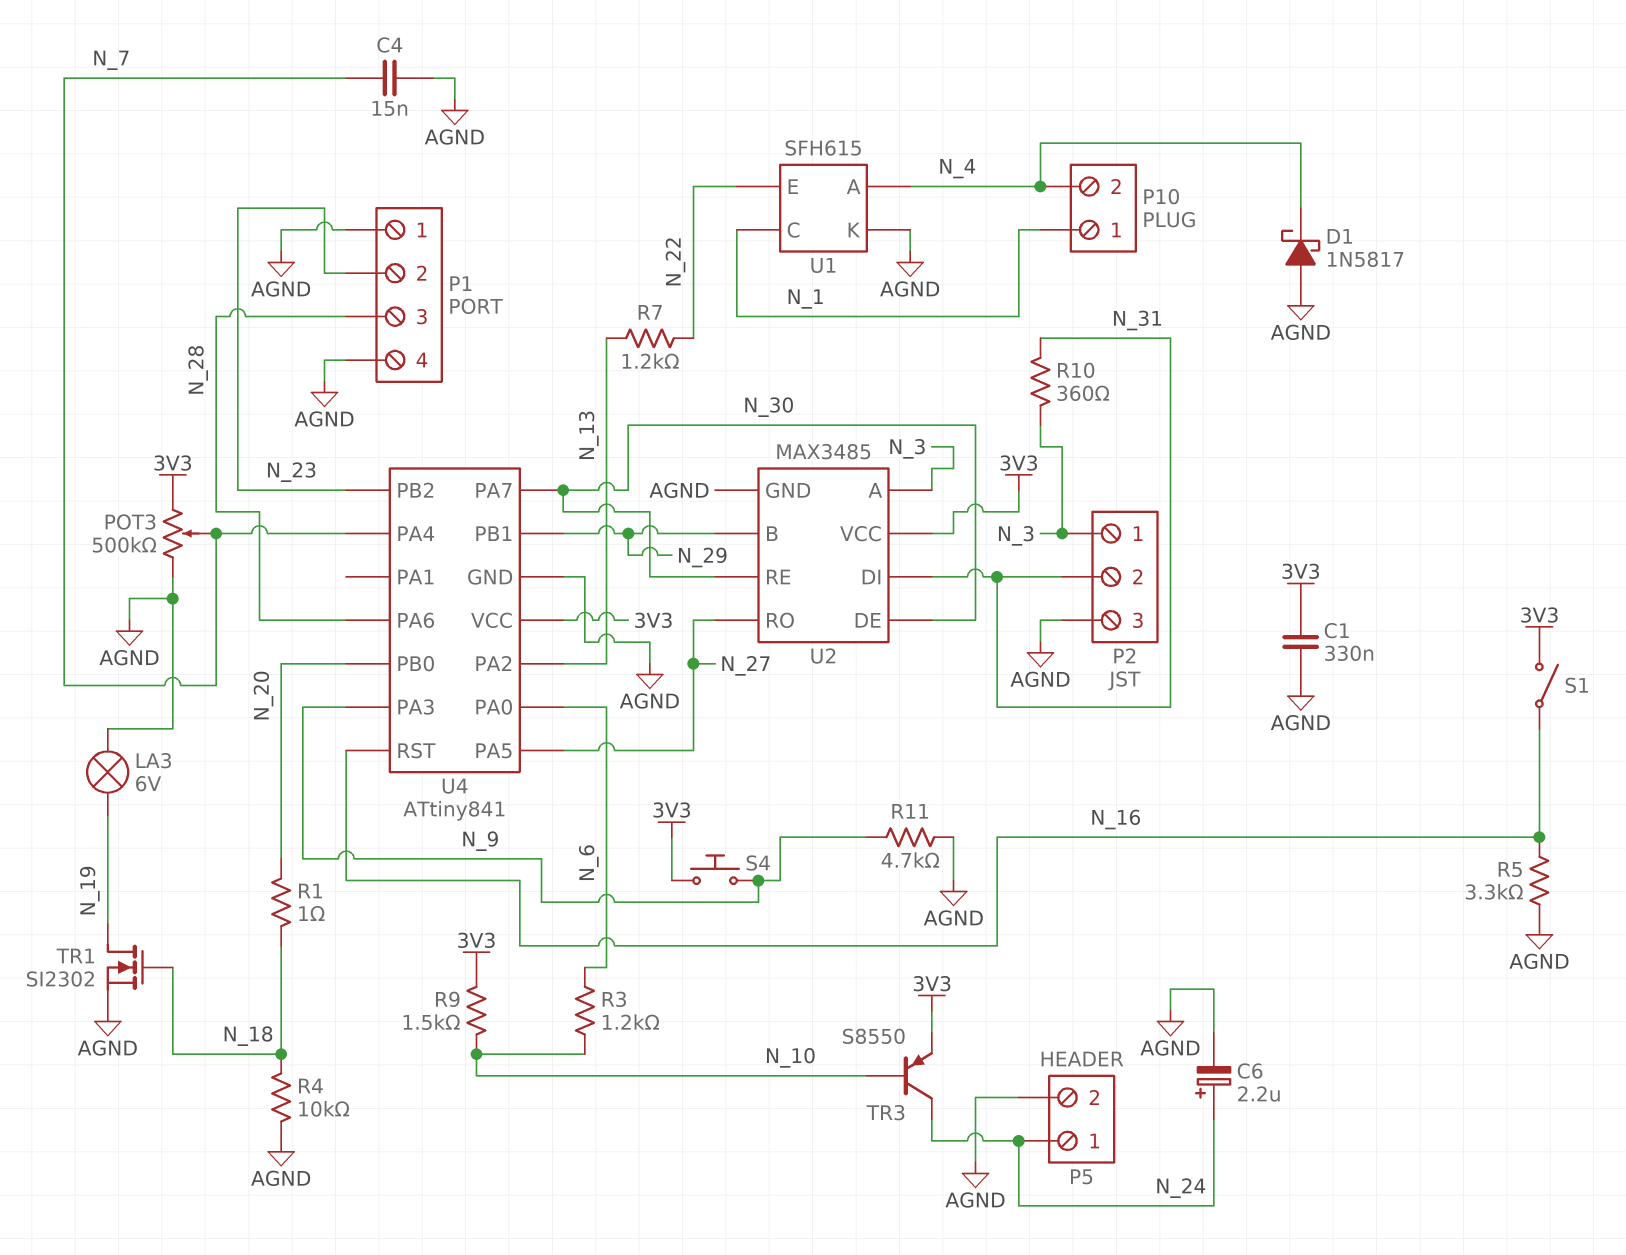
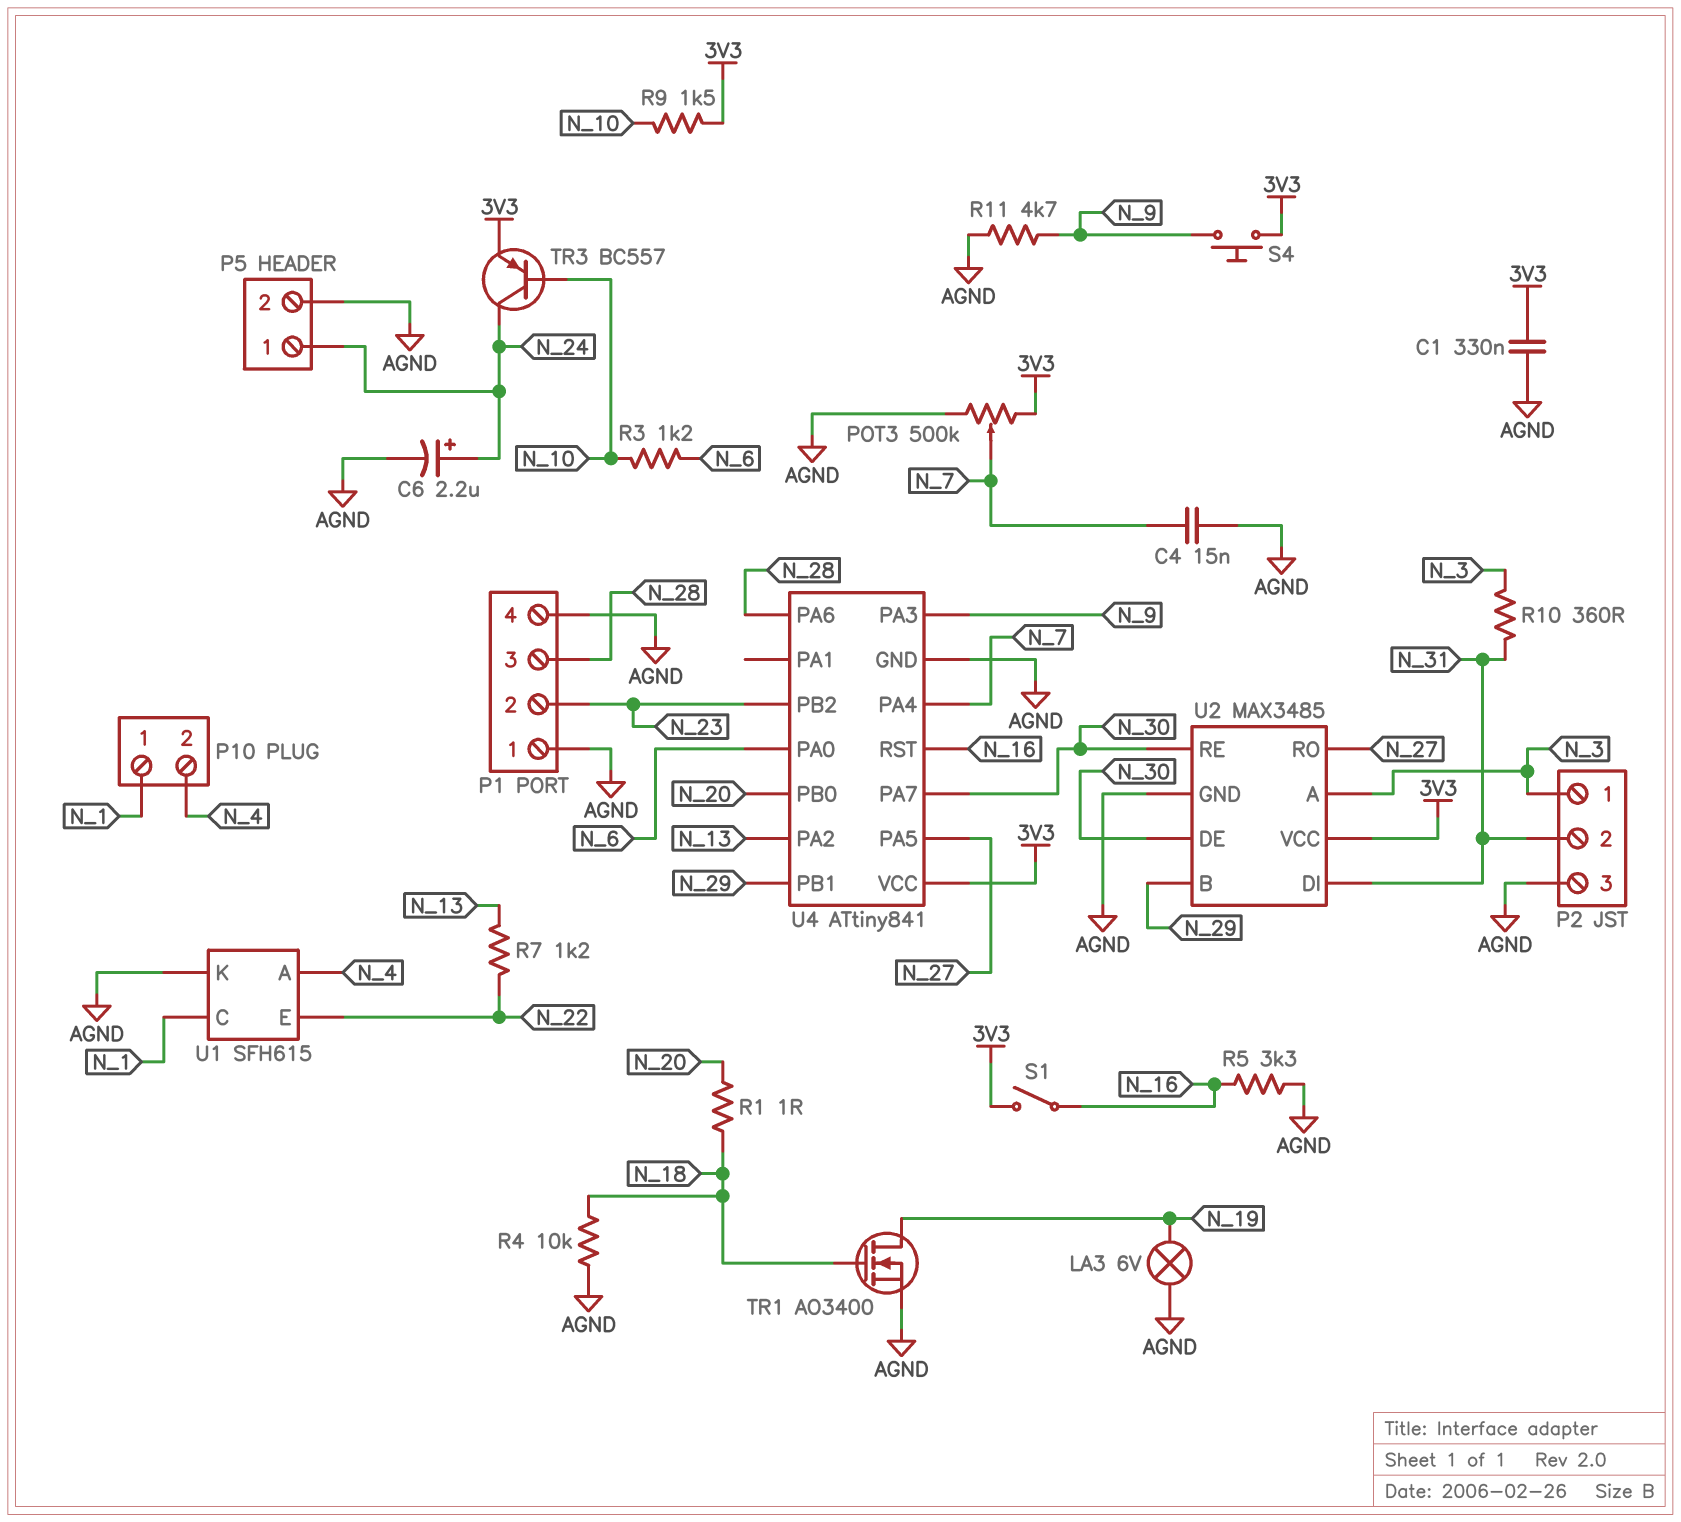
D1: schottky 1N5817 (A AGND, K N_4) -> none
TR1: NMOS SI2302 (G N_18, D N_19, S AGND) -> NMOS AO3400 (G N_18, D N_19, S AGND)
TR3: PNP S8550 (B N_10, C N_24, E 3V3) -> PNP BC557 (B N_10, C N_24, E 3V3)

